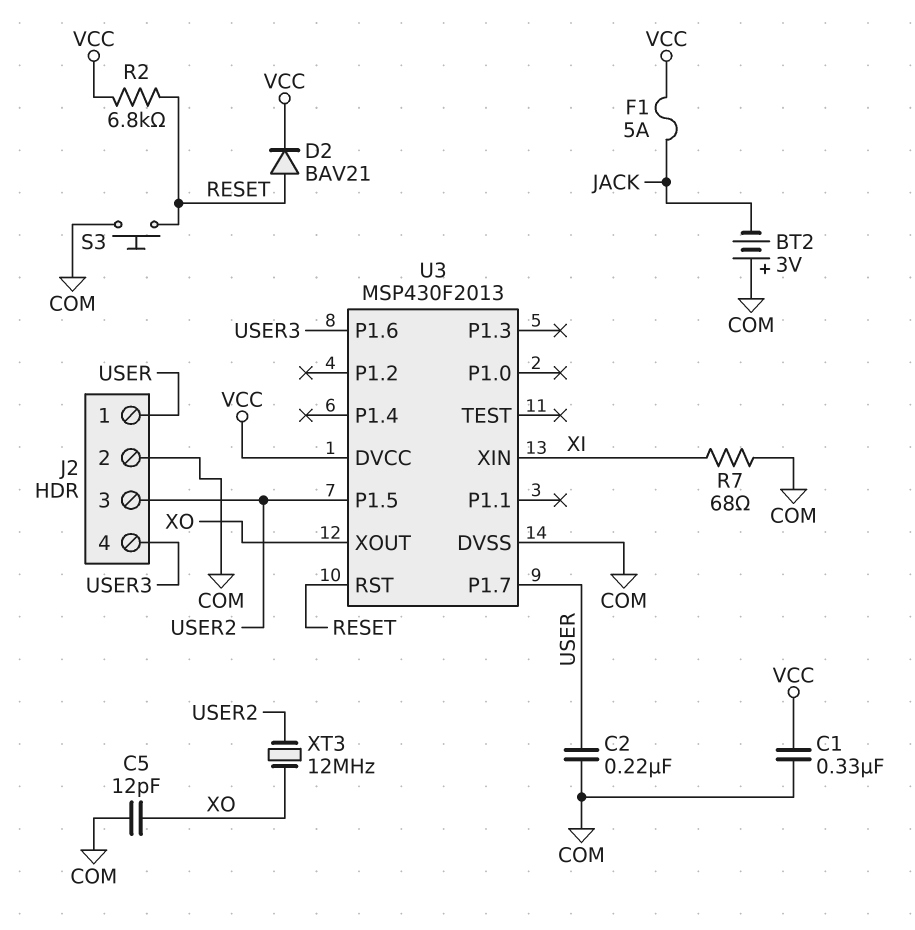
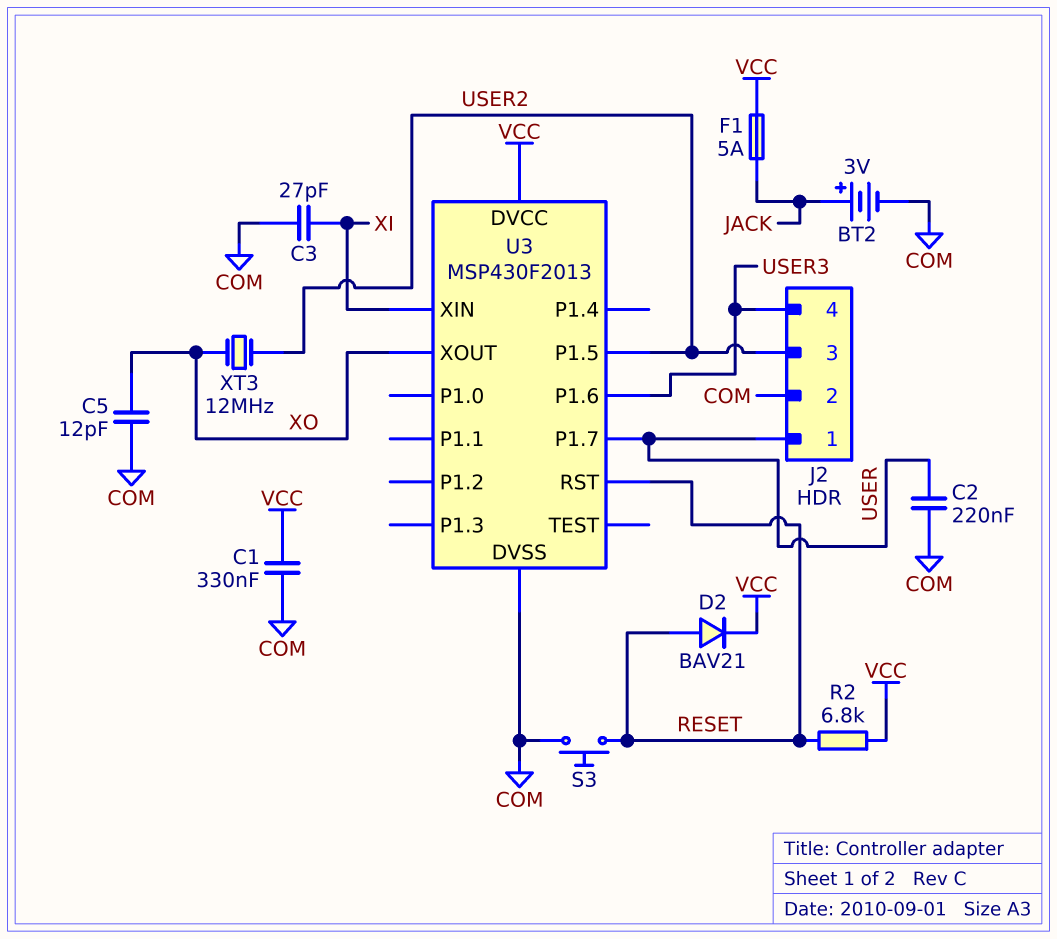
BT2: 3V (plus COM, minus JACK) -> 3V (plus JACK, minus COM)
C3: none -> 27pF (COM, XI)
R7: 68 (COM, XI) -> none

